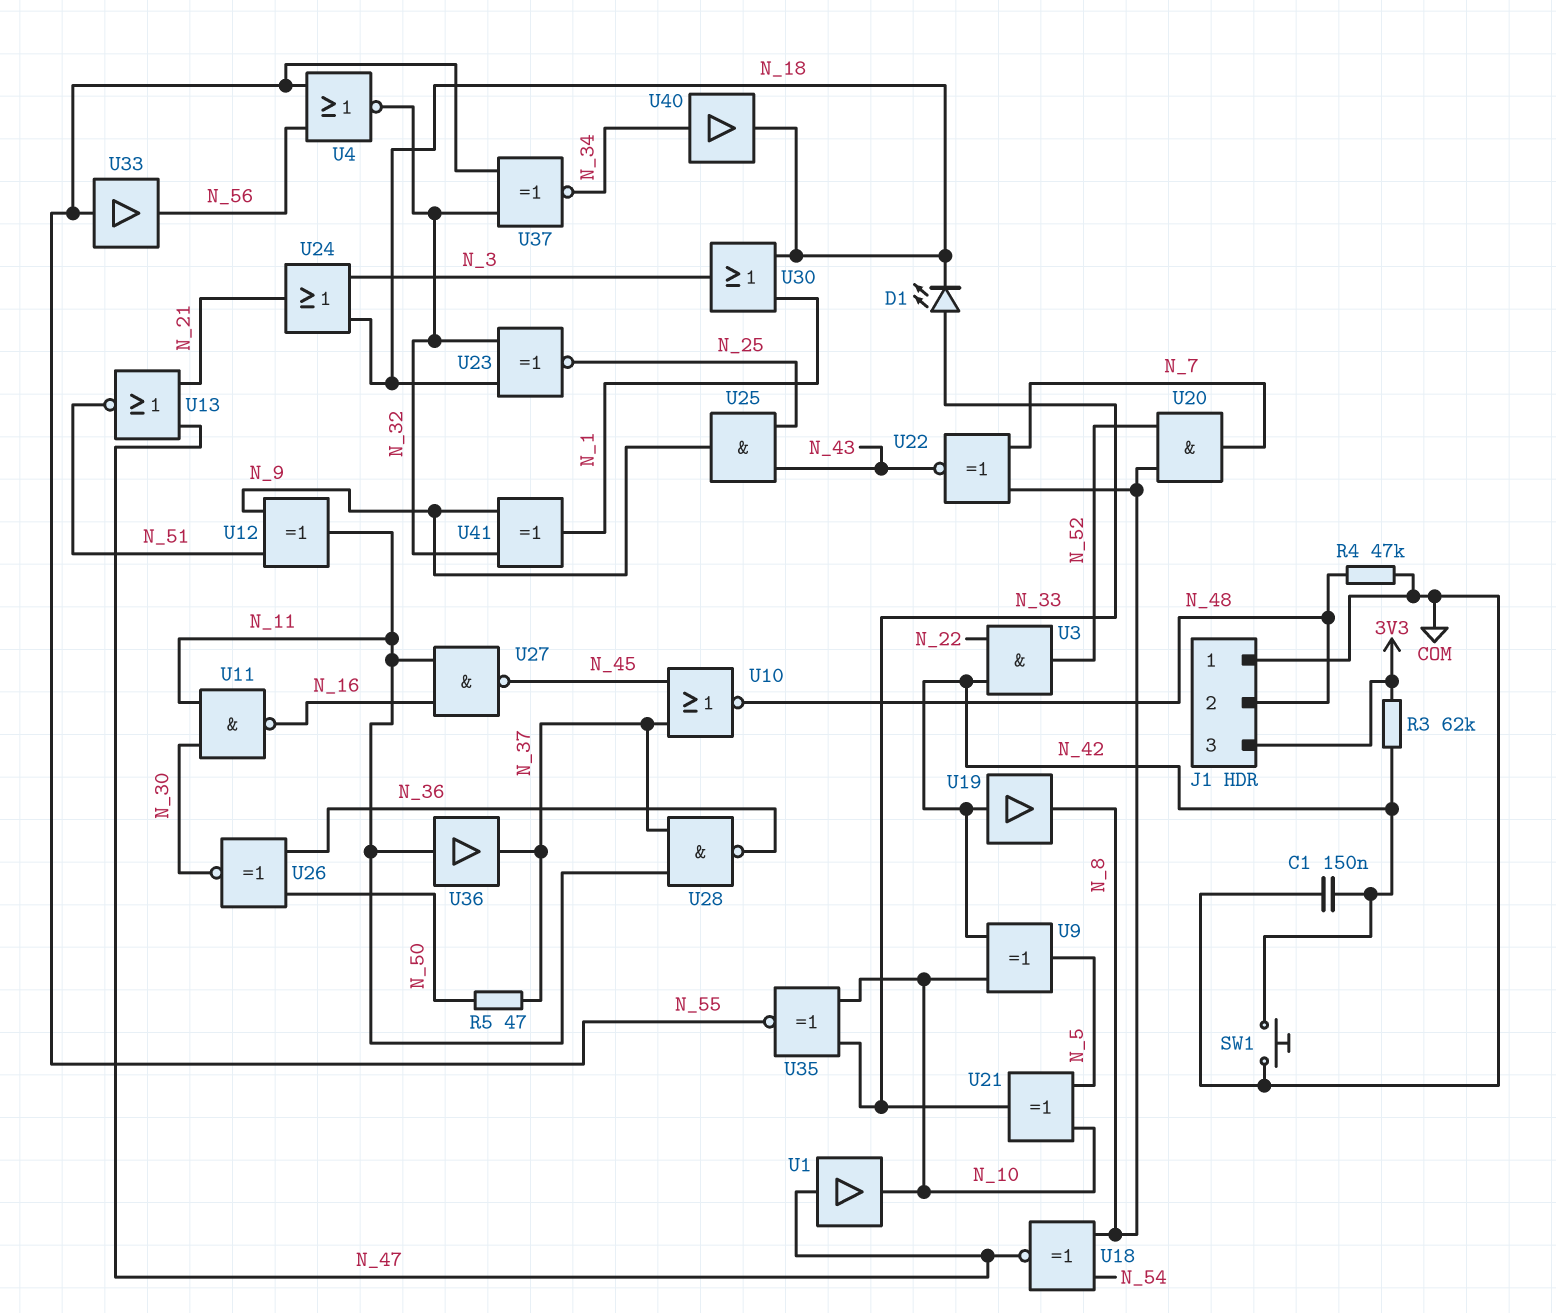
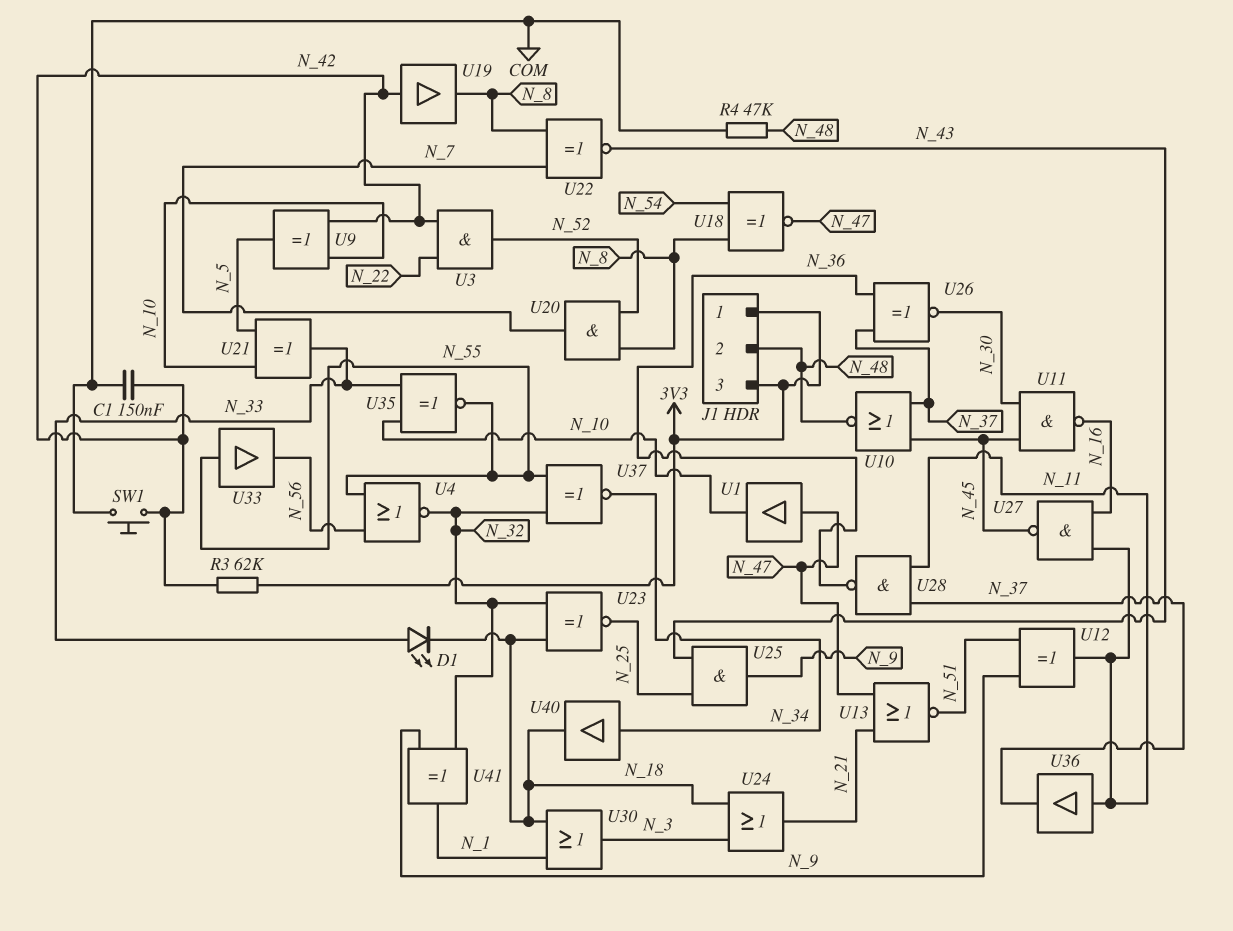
J1 pin 1: COM -> 3V3
R5: 47 (N_37, N_50) -> none
U11: NAND (in N_11, in N_30, out N_16) -> NAND (in N_30, in N_45, out N_16)
U26: XNOR (in N_36, in N_50, out N_30) -> XNOR (in N_36, in N_37, out N_30)

